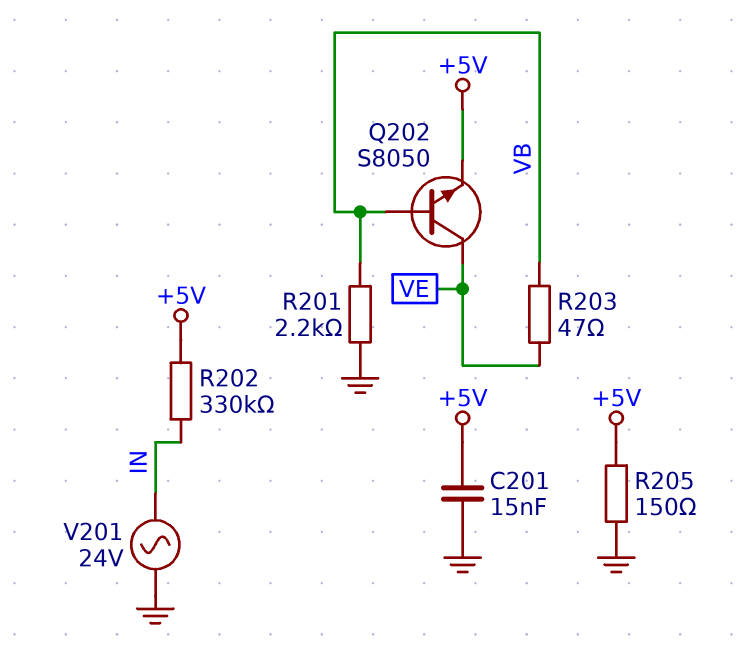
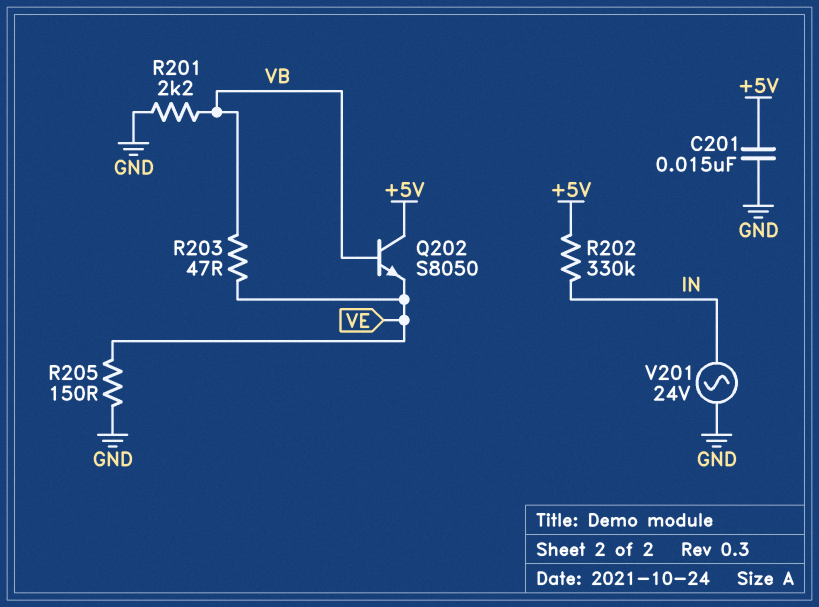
Q202: NPN S8050 (B VB, C VE, E +5V) -> NPN S8050 (B VB, C +5V, E VE)
R205: 150 (+5V, GND) -> 150 (GND, VE)

